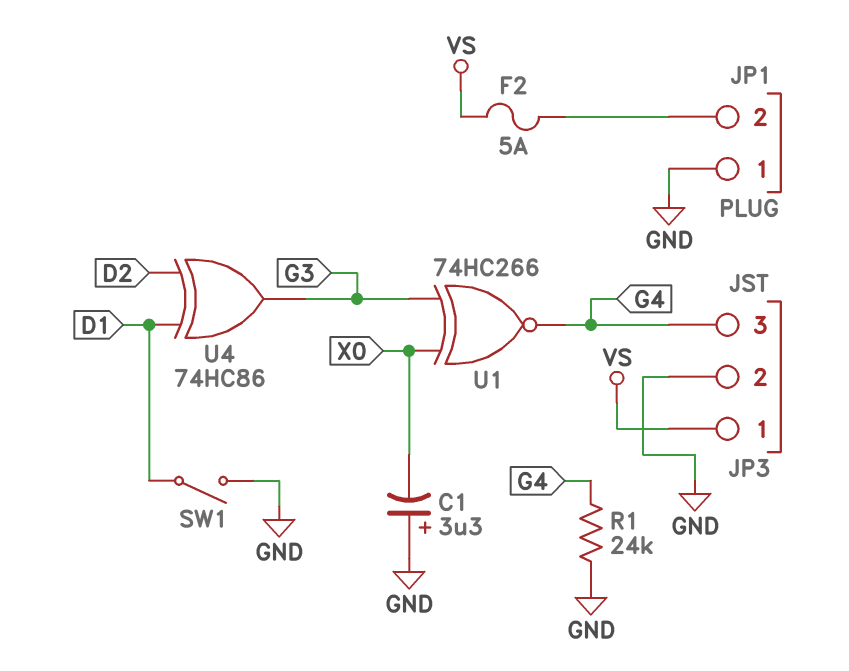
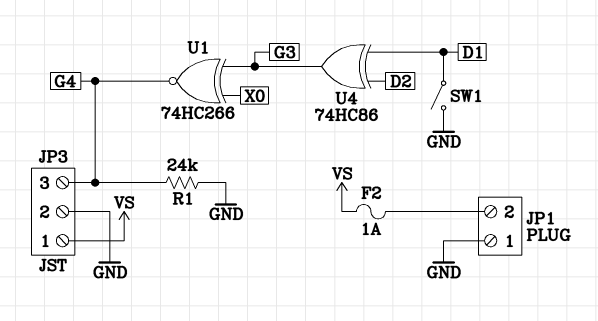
C1: 3.3uF (plus GND, minus X0) -> none
F2: 5A (JP1/2, VS) -> 1A (JP1/2, VS)

